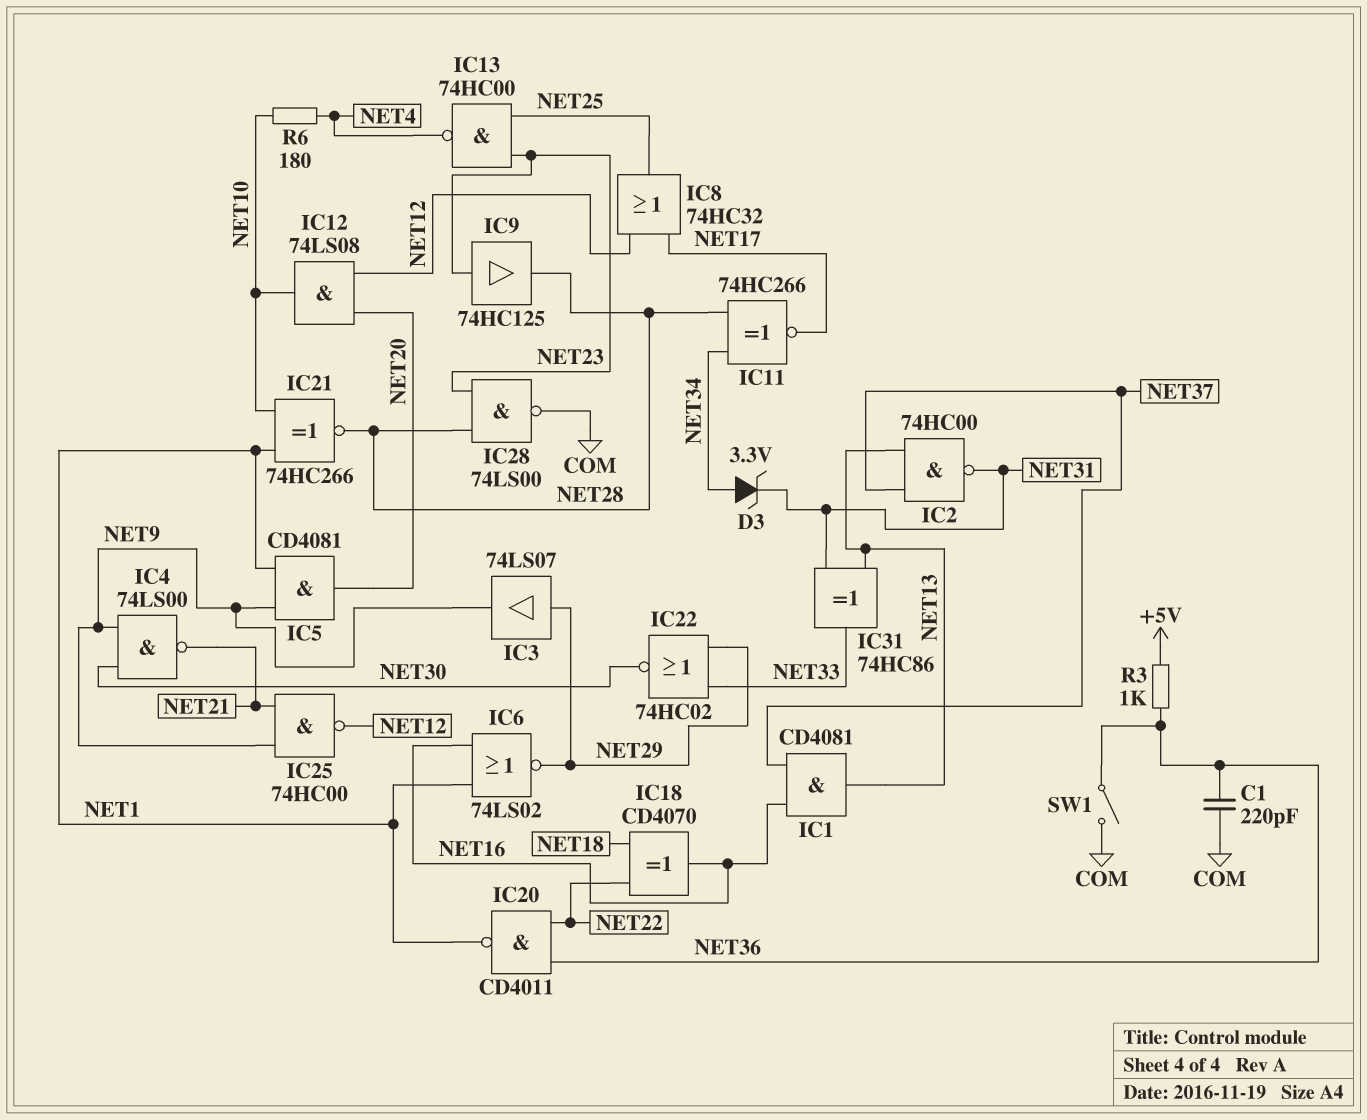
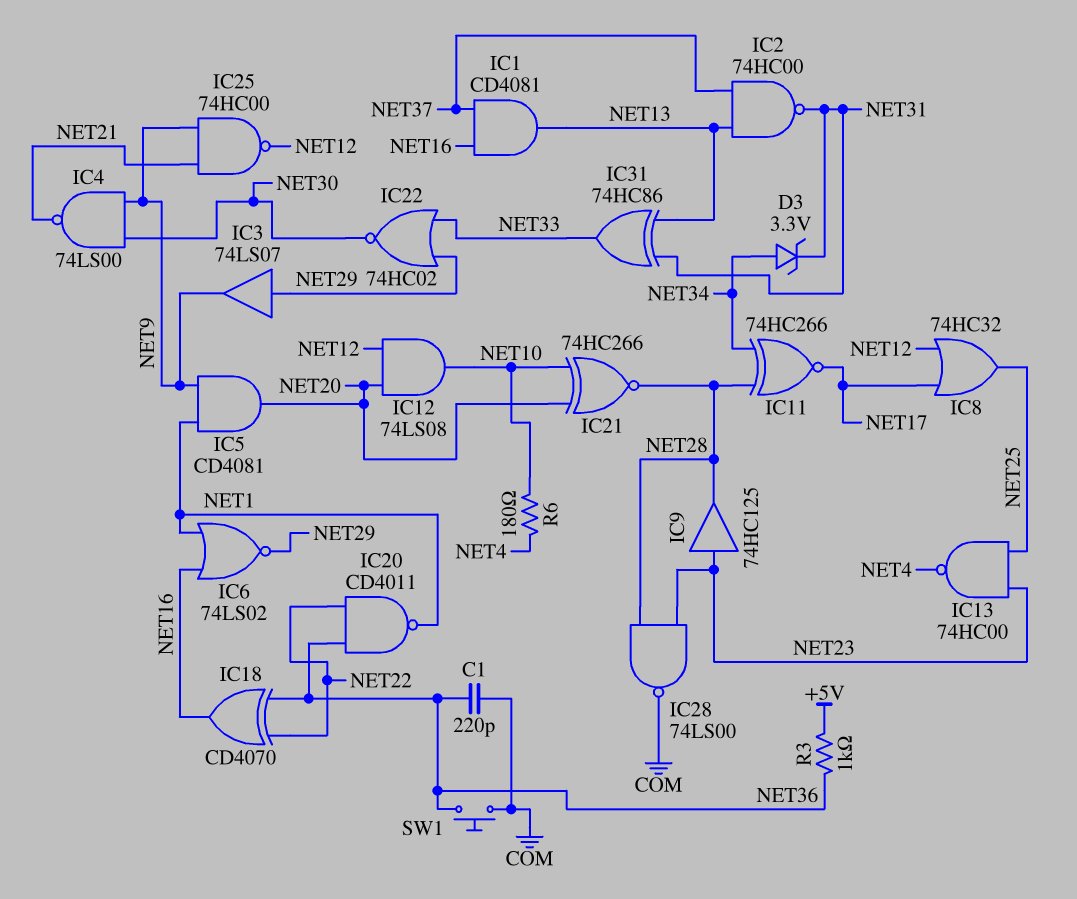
IC18: XOR CD4070 (in NET18, in NET22, out NET16) -> XOR CD4070 (in NET22, in NET36, out NET16)
IC21: XNOR 74HC266 (in NET1, in NET10, out NET28) -> XNOR 74HC266 (in NET10, in NET20, out NET28)
SW1: switch (COM, NET36) -> button (COM, NET36)

